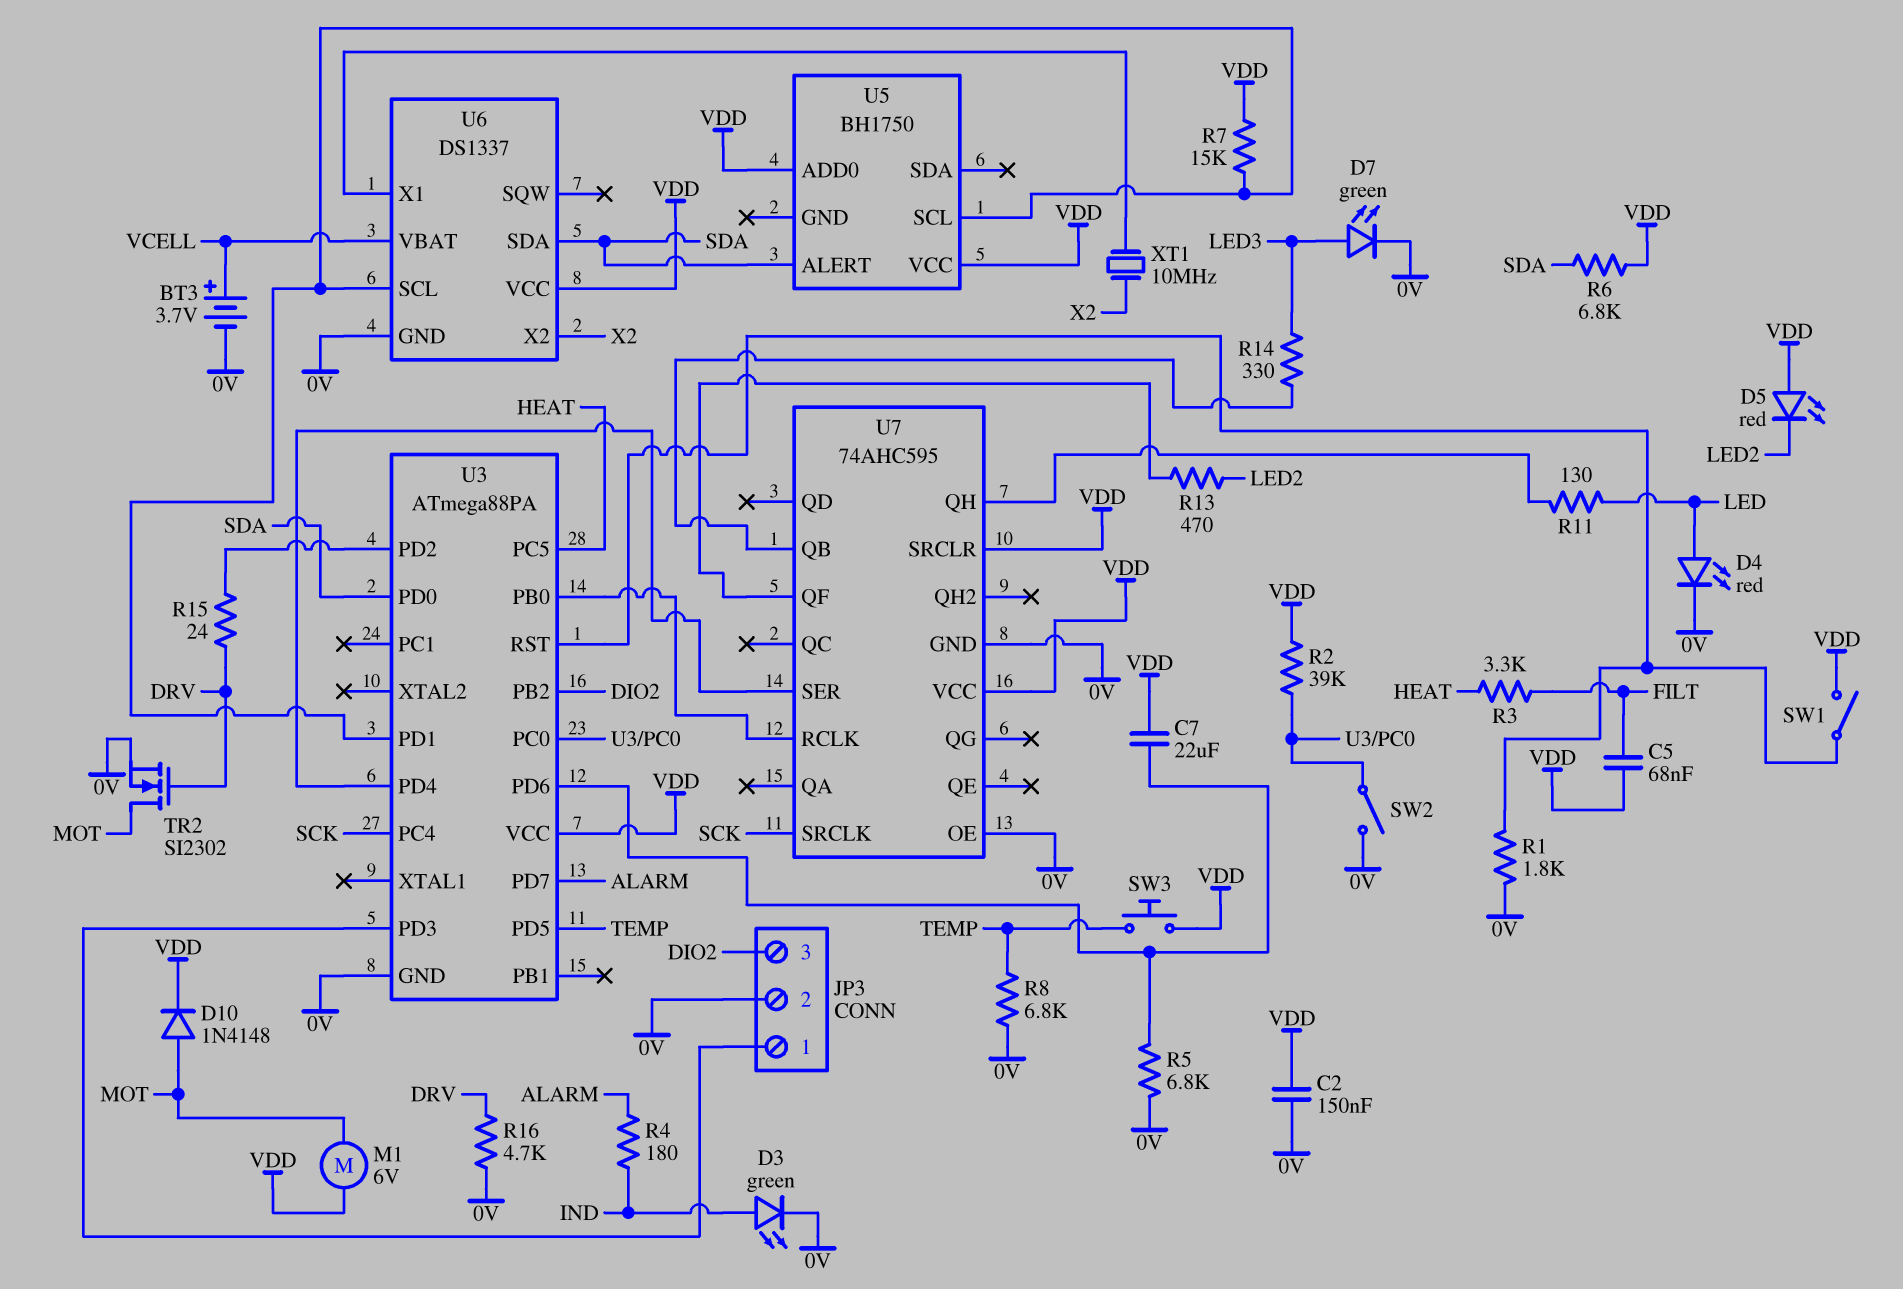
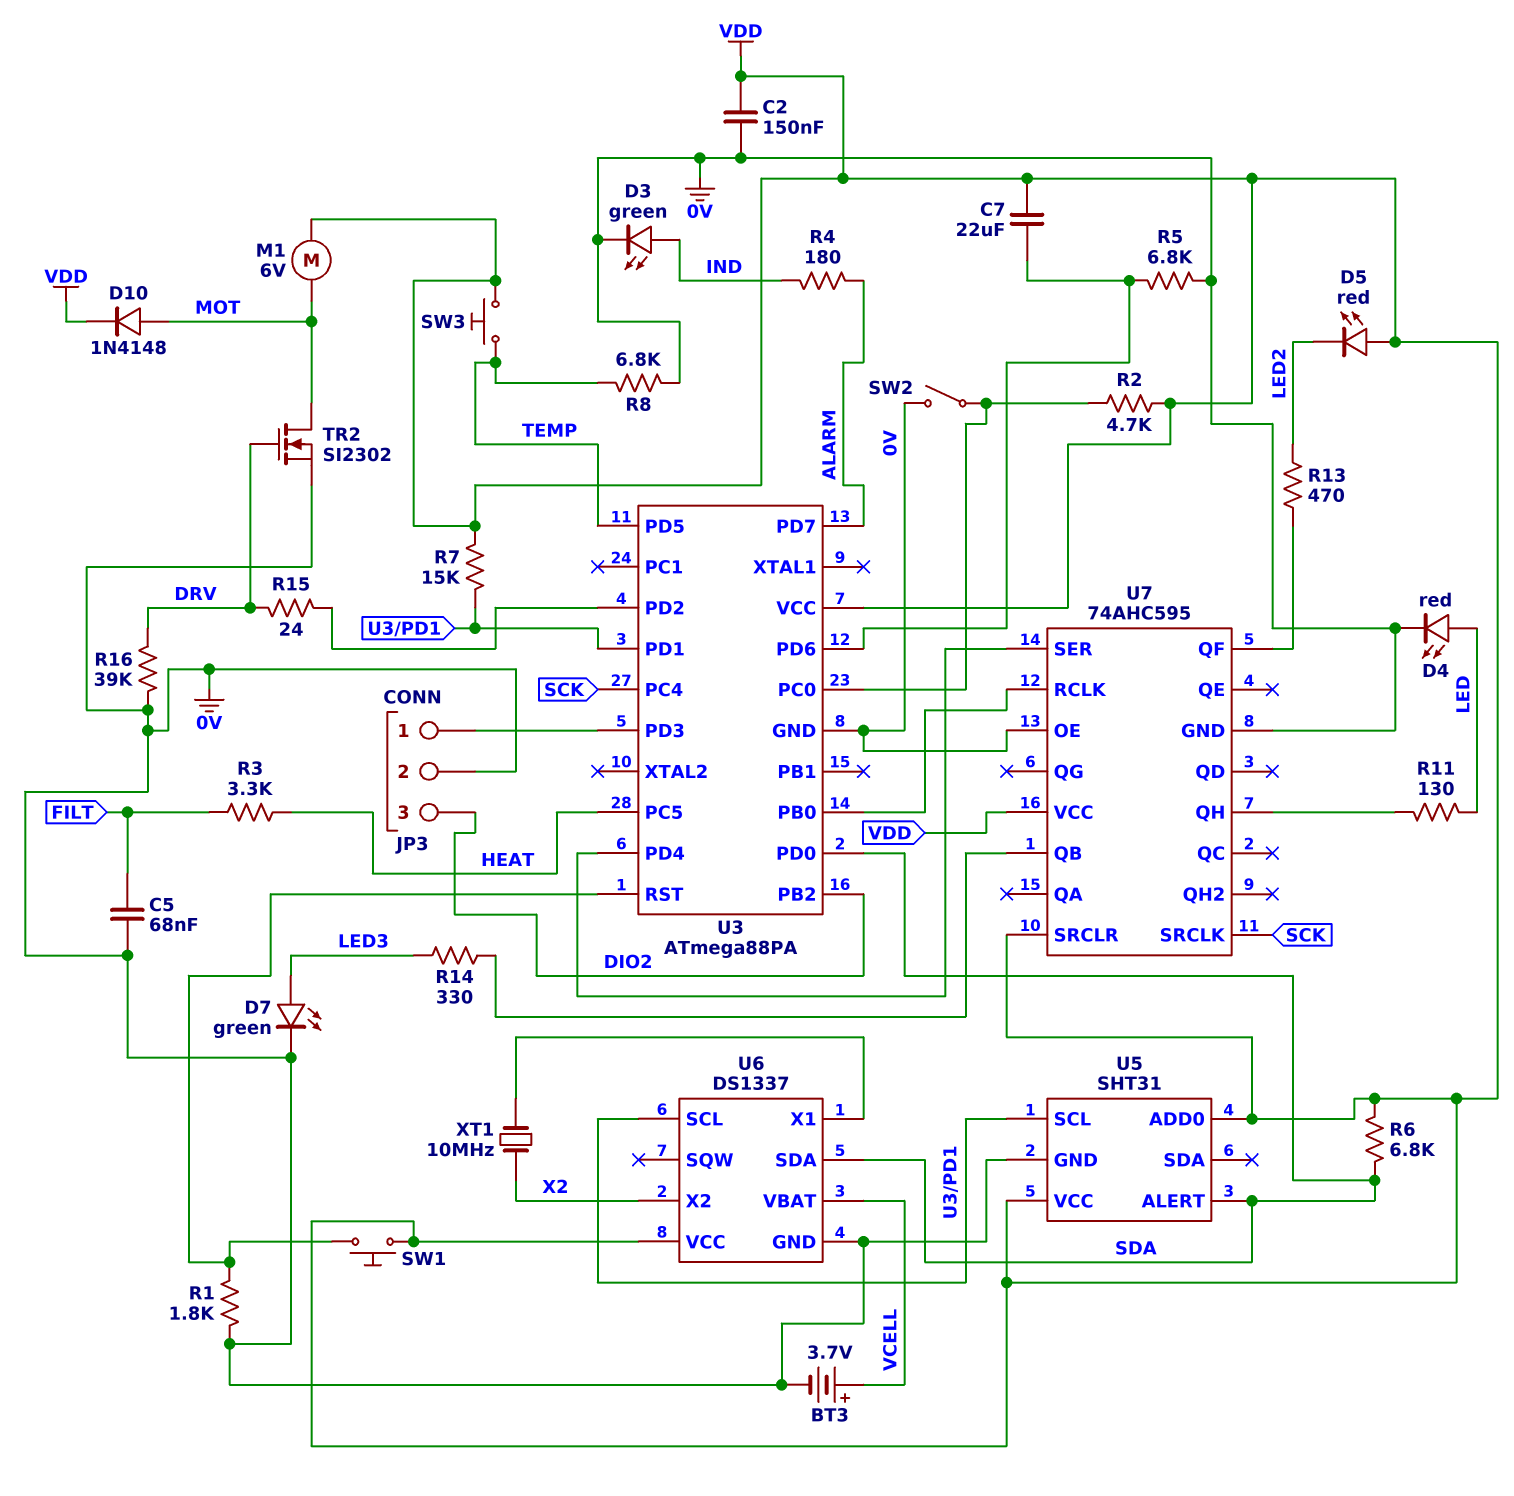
C5: 68nF (FILT, VDD) -> 68nF (0V, FILT)
R2: 39k (U3/PC0, VDD) -> 4.7k (U3/PC0, VDD)
R16: 4.7k (0V, DRV) -> 39k (0V, DRV)
SW1: switch (U3/RST, VDD) -> button (U3/RST, VDD)
U5: BH1750 -> SHT31
U5 pin GND: none -> 0V

